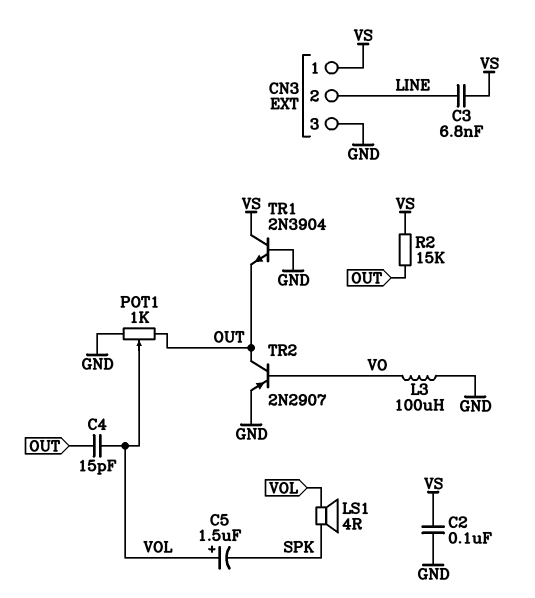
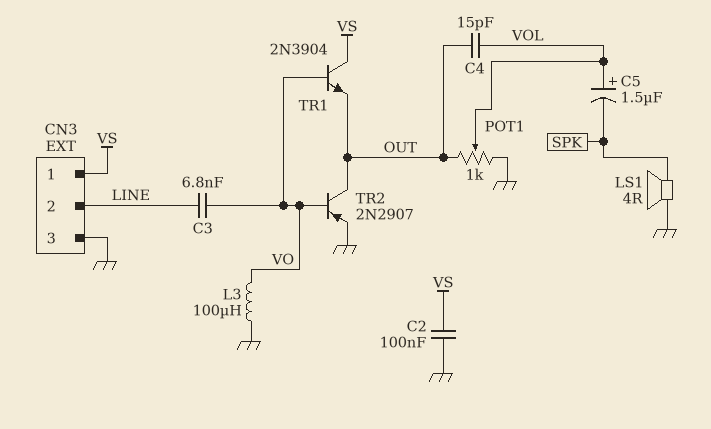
C3: 6.8nF (LINE, VS) -> 6.8nF (LINE, VO)
LS1: speaker 4R (SPK, VOL) -> speaker 4R (GND, SPK)
R2: 15k (OUT, VS) -> none
TR1: NPN 2N3904 (B GND, C VS, E OUT) -> NPN 2N3904 (B VO, C VS, E OUT)

